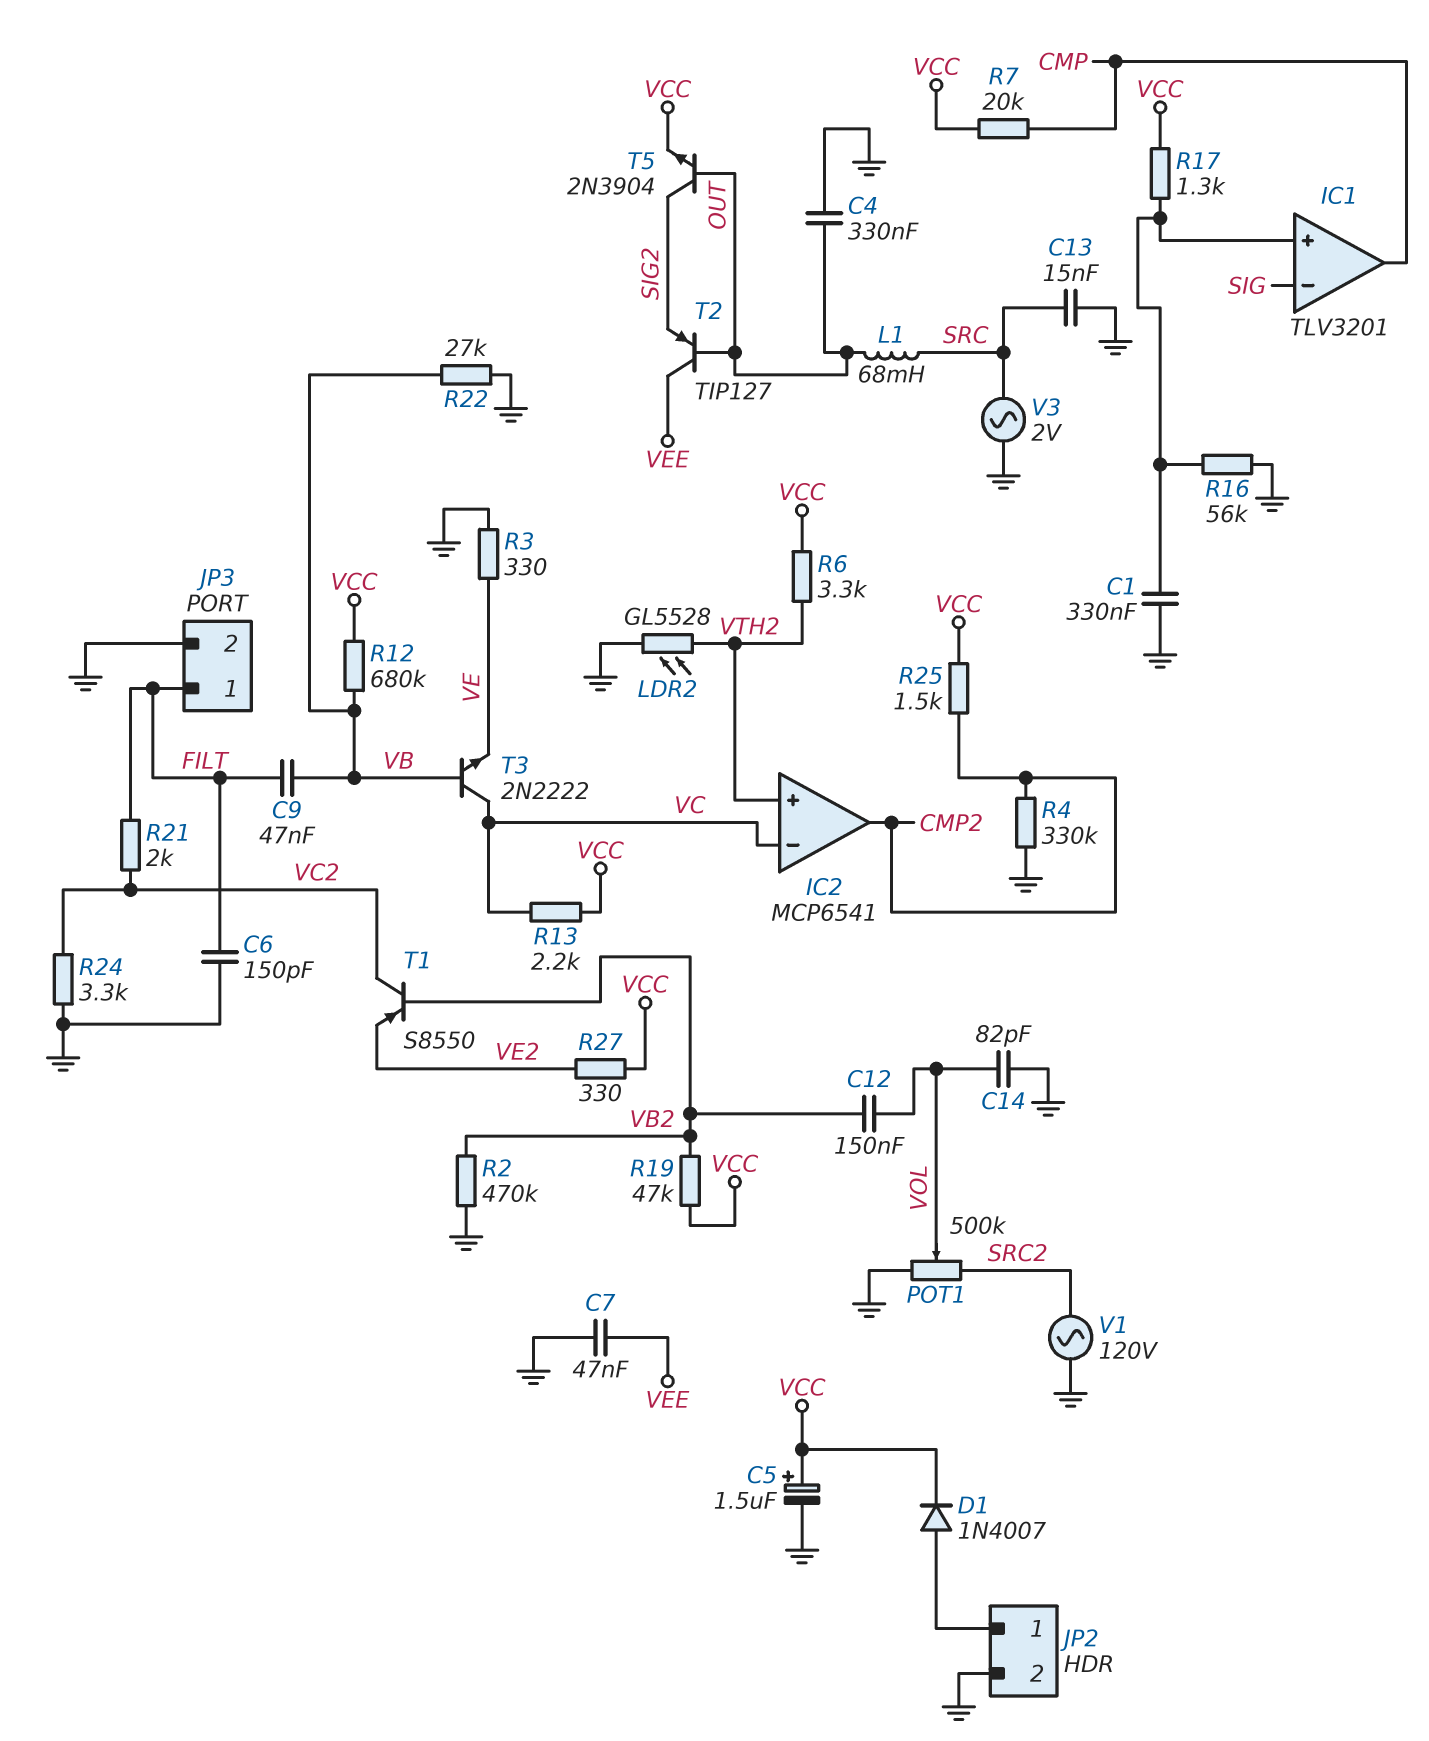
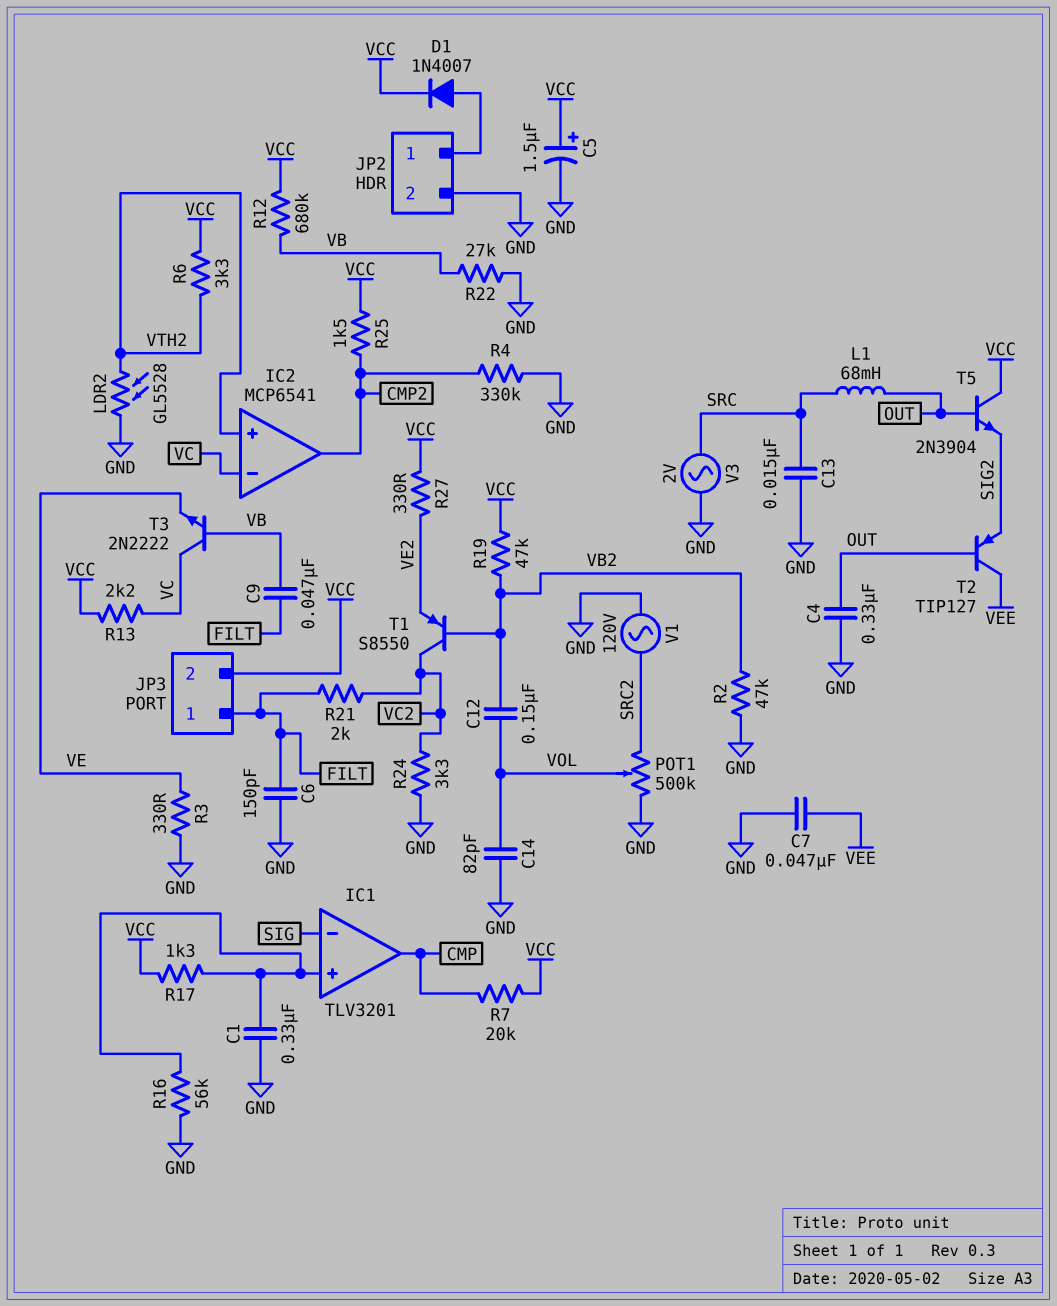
JP3 pin 2: GND -> VCC
R2: 470k (GND, VB2) -> 47k (GND, VB2)
T5: NPN 2N3904 (B OUT, C SIG2, E VCC) -> NPN 2N3904 (B OUT, C VCC, E SIG2)

